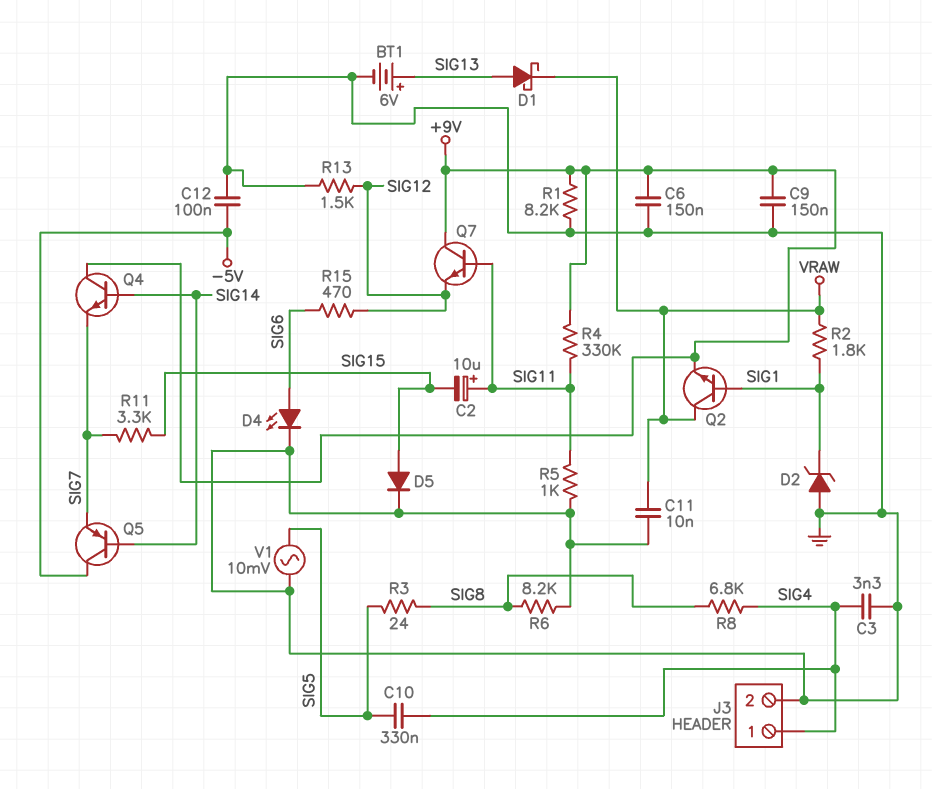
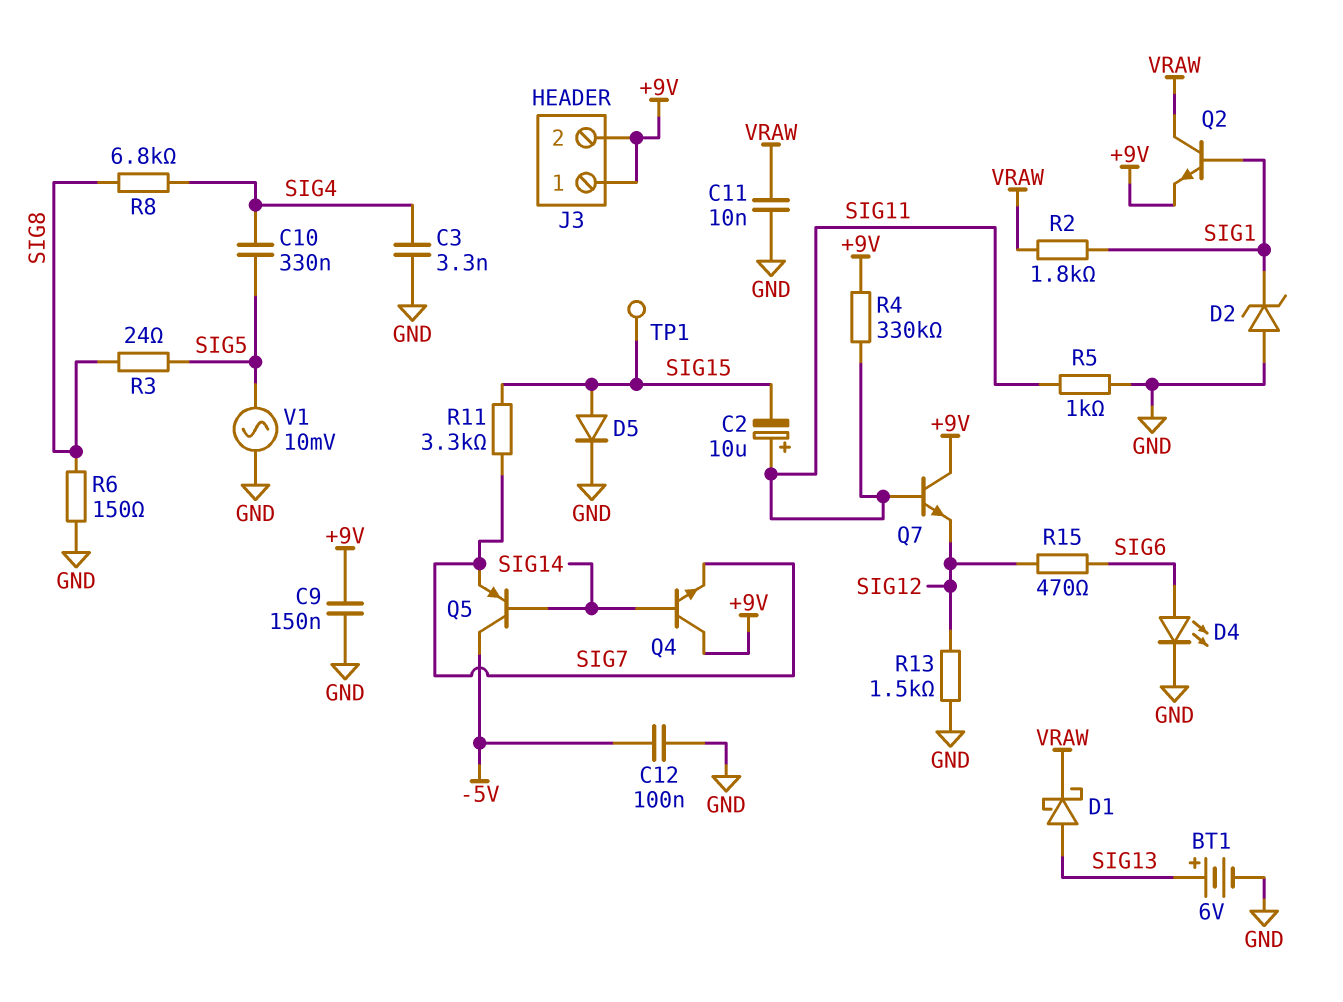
C6: 150nF (+9V, GND) -> none
J3 pin 1: SIG4 -> +9V
J3 pin 2: GND -> +9V
R1: 8.2k (+9V, GND) -> none
R6: 8.2k (GND, SIG8) -> 150 (GND, SIG8)
TP1: none -> test point (SIG15)

